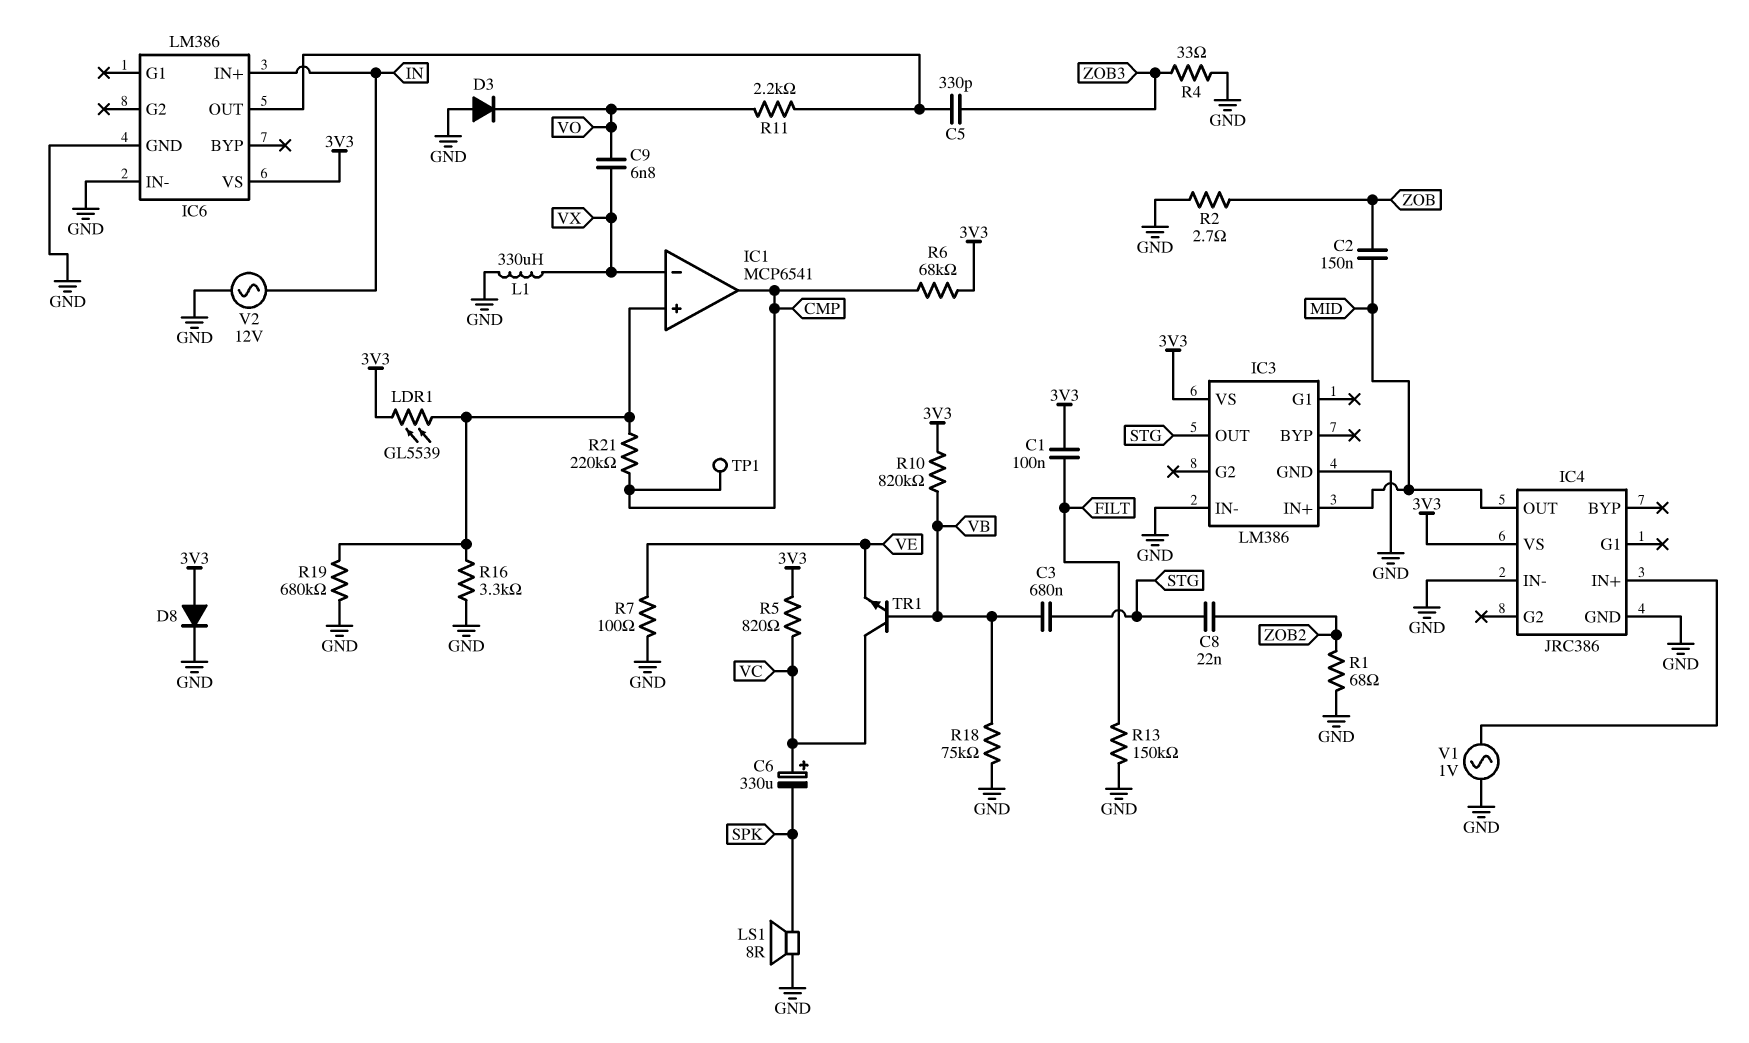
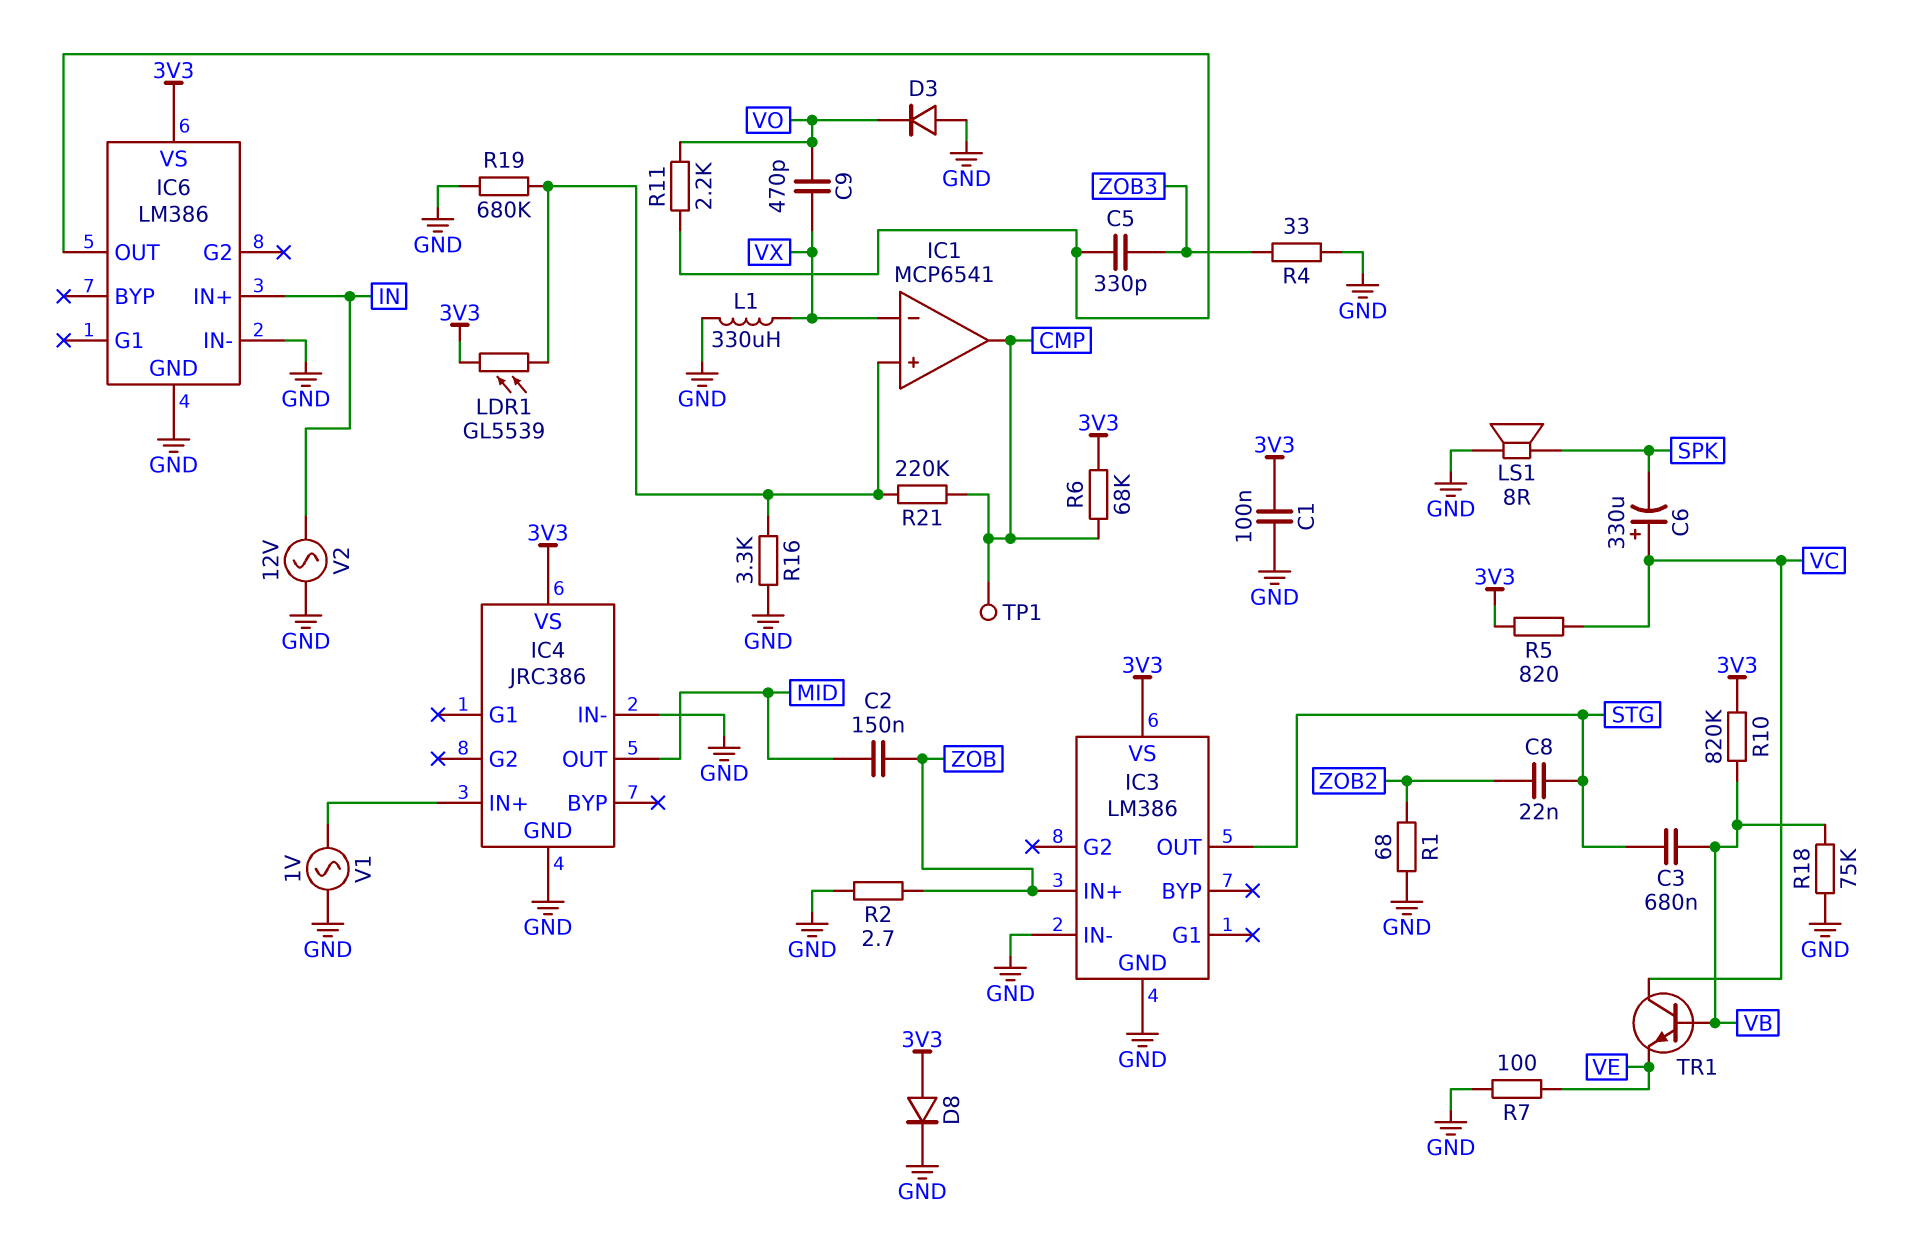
C1: 100nF (3V3, FILT) -> 100nF (3V3, GND)
C9: 6.8nF (VO, VX) -> 470pF (VO, VX)
IC3 pin IN+: MID -> ZOB
R13: 150k (FILT, GND) -> none

